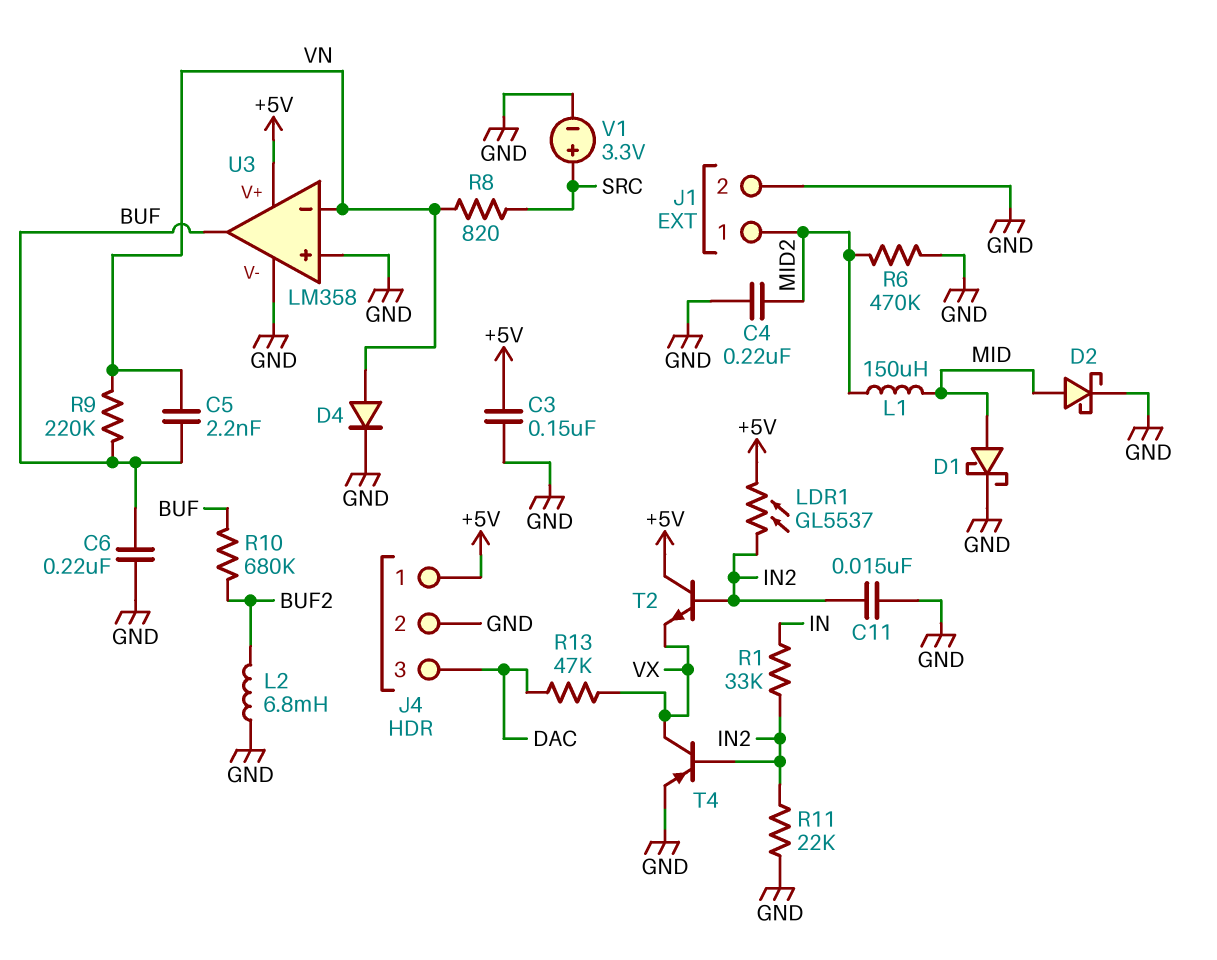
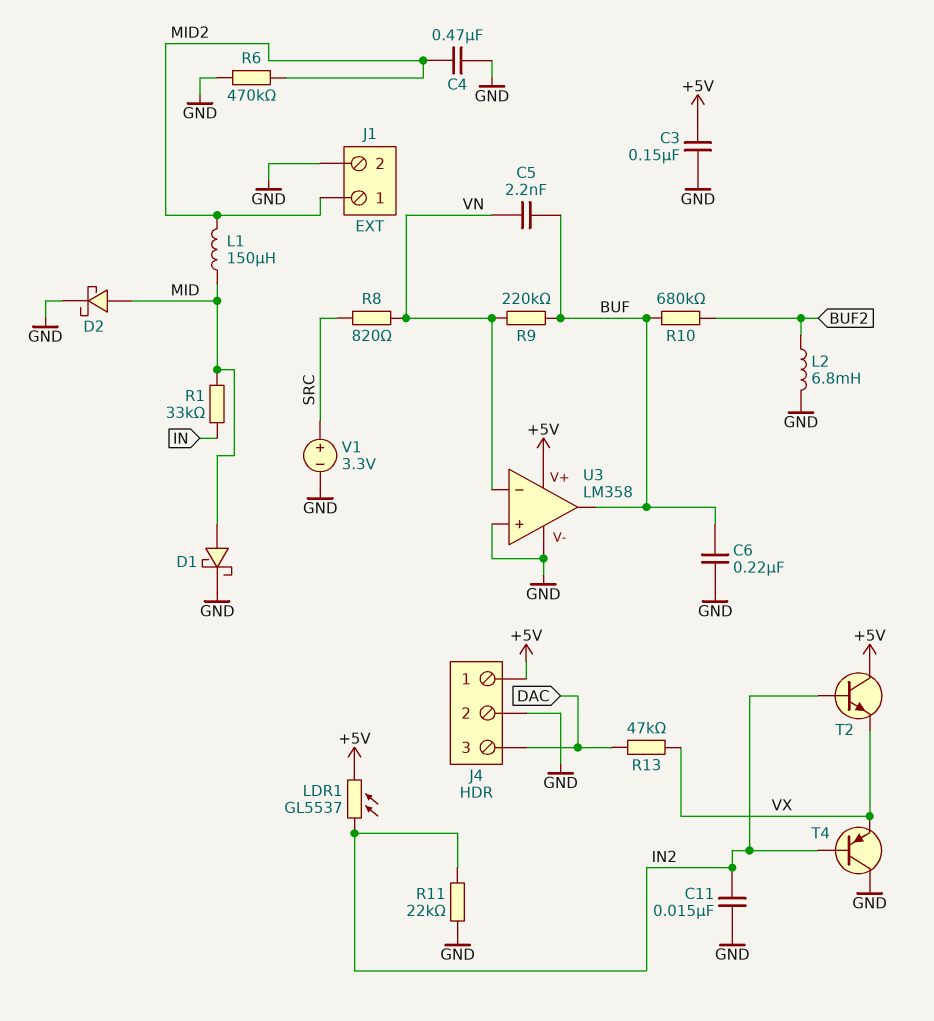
C4: 220nF (GND, MID2) -> 470nF (GND, MID2)
D4: diode (A VN, K GND) -> none
R1: 33k (IN, IN2) -> 33k (IN, MID)
T4: PNP (B IN2, C VX, E GND) -> PNP (B IN2, C GND, E VX)

